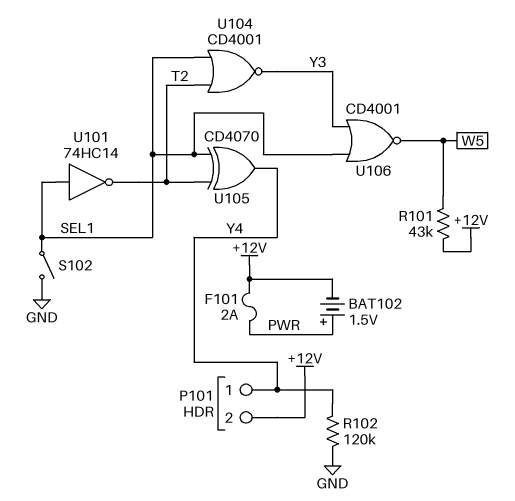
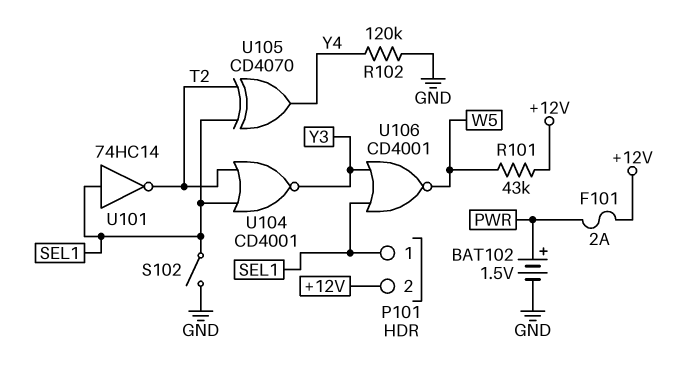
BAT102: 1.5V (plus PWR, minus +12V) -> 1.5V (plus PWR, minus GND)
P101 pin 1: Y4 -> SEL1

